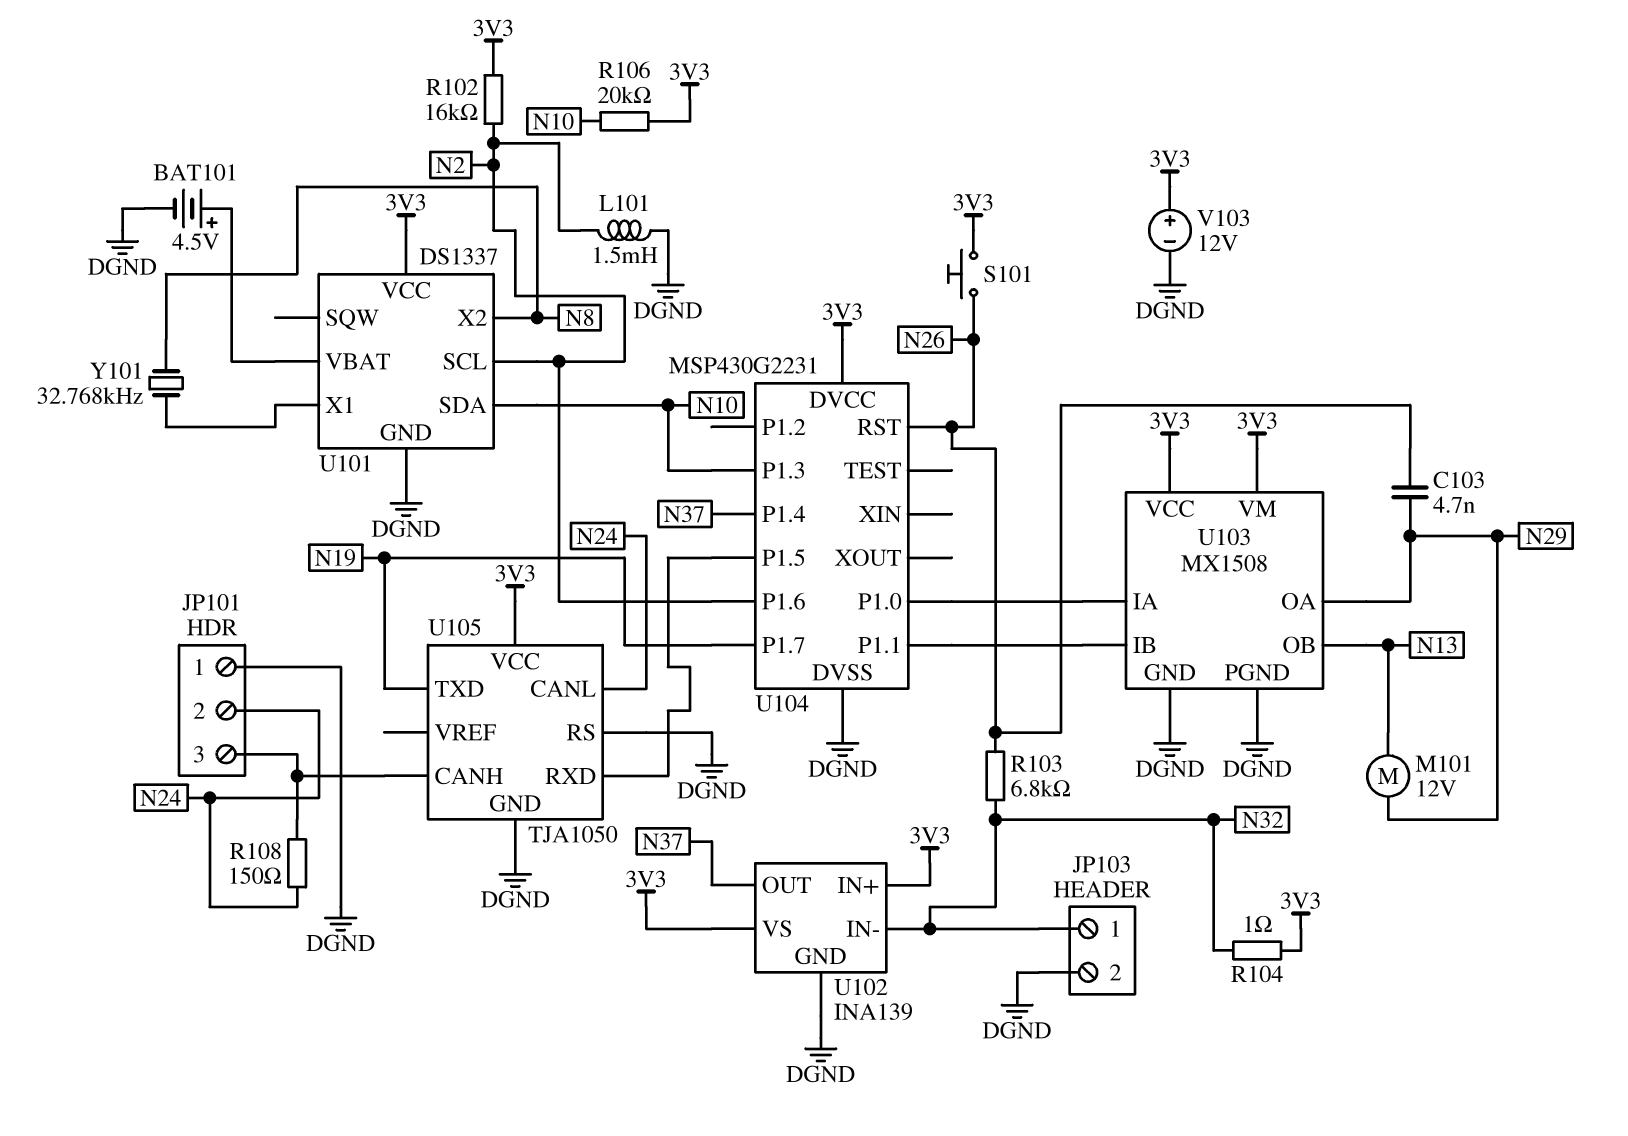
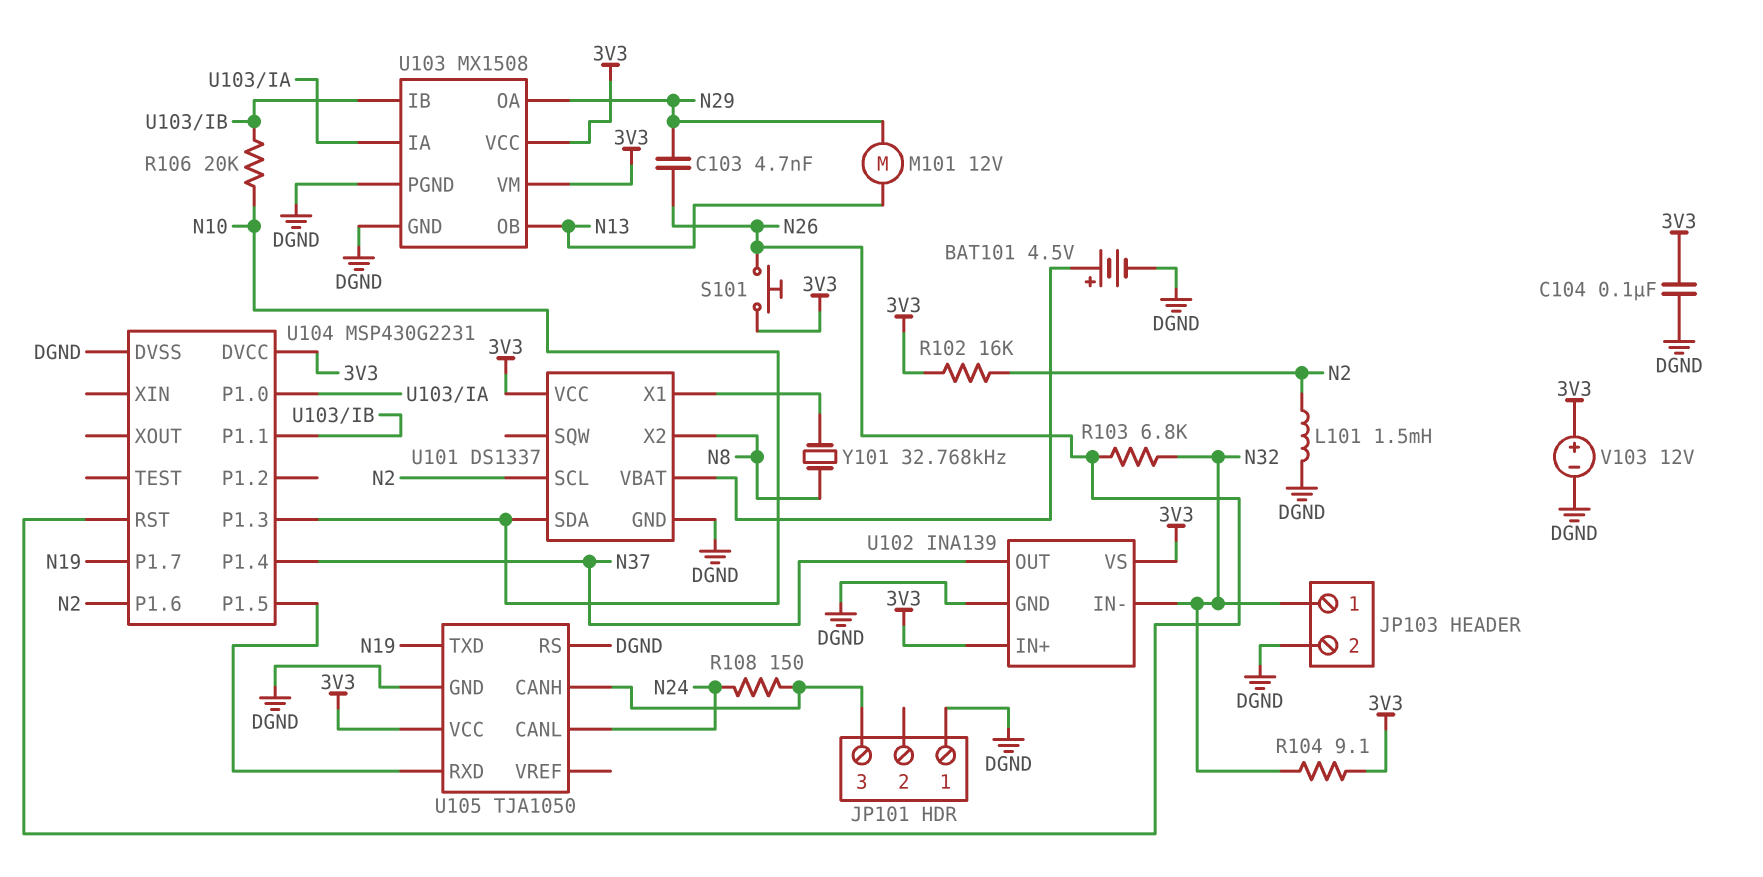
C104: none -> 100nF (3V3, DGND)
JP101 pin 2: N24 -> none
R104: 1 (3V3, N32) -> 9.1 (3V3, N32)
R106: 20k (3V3, N10) -> 20k (N10, U103/IB)

